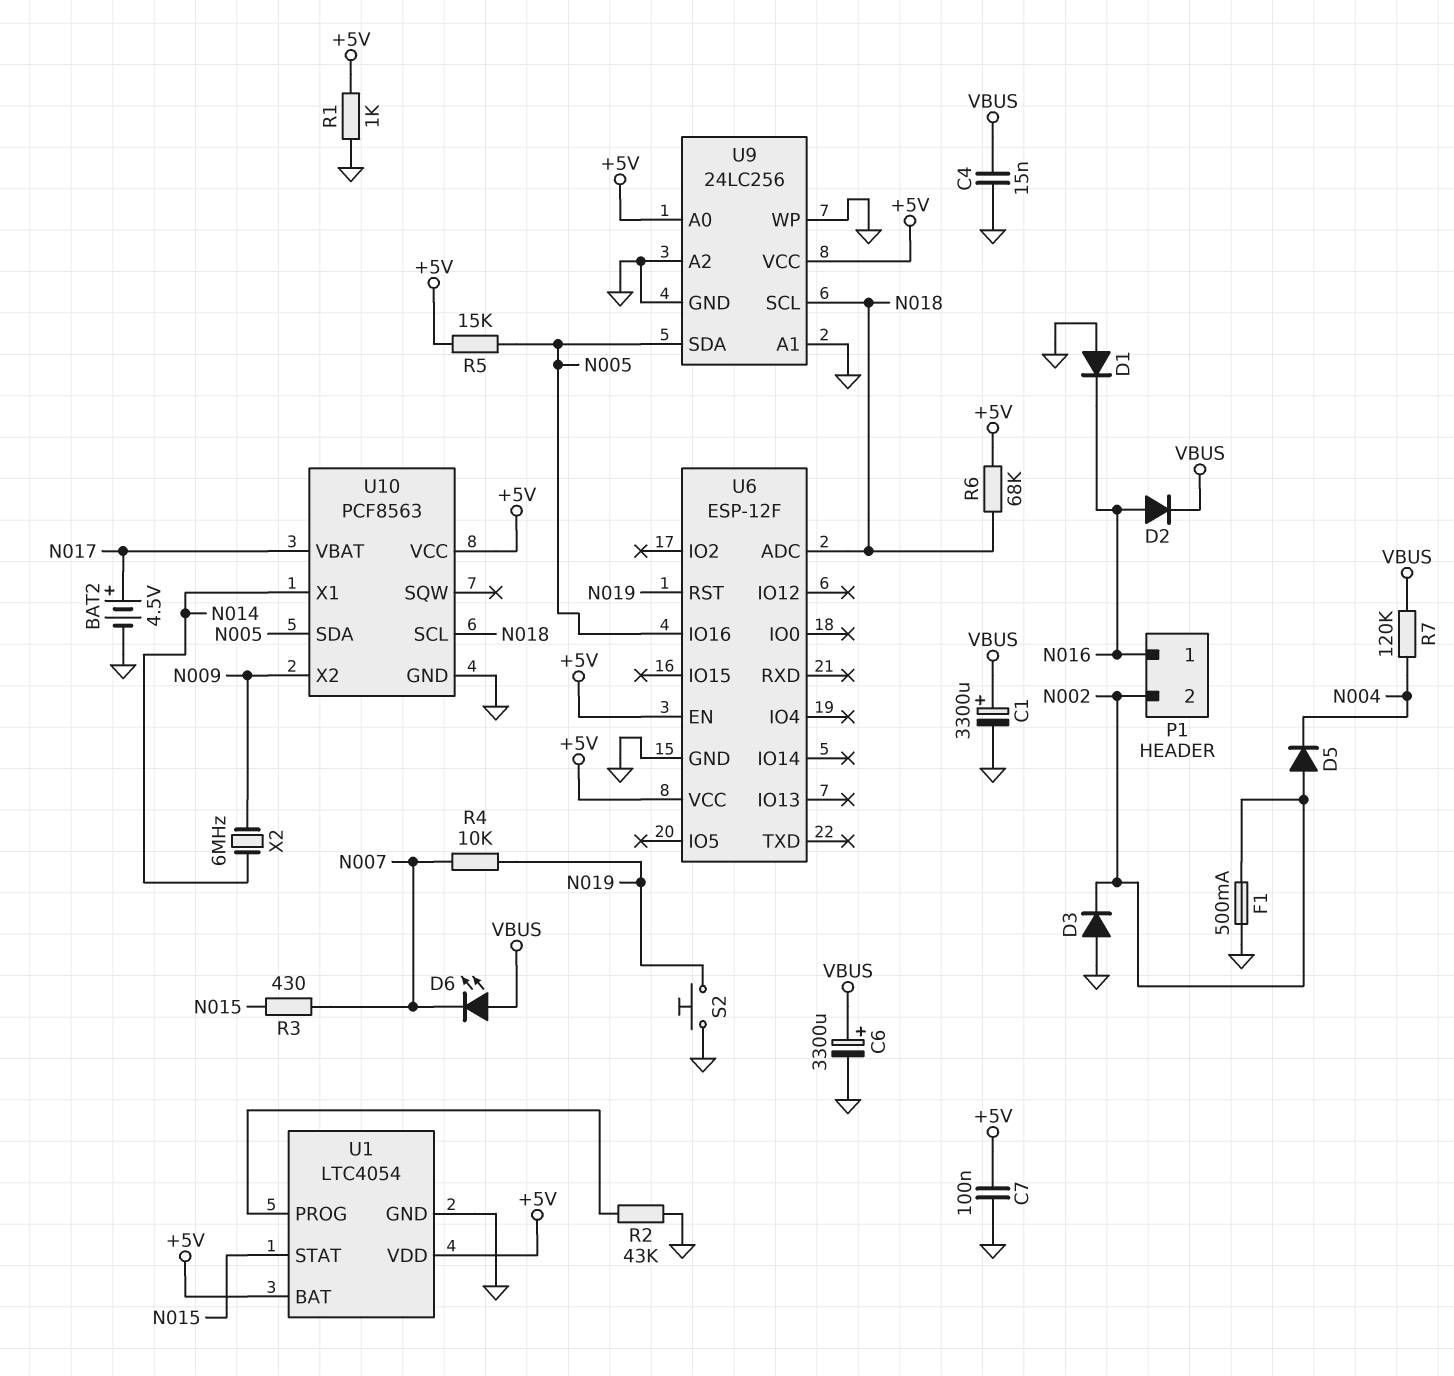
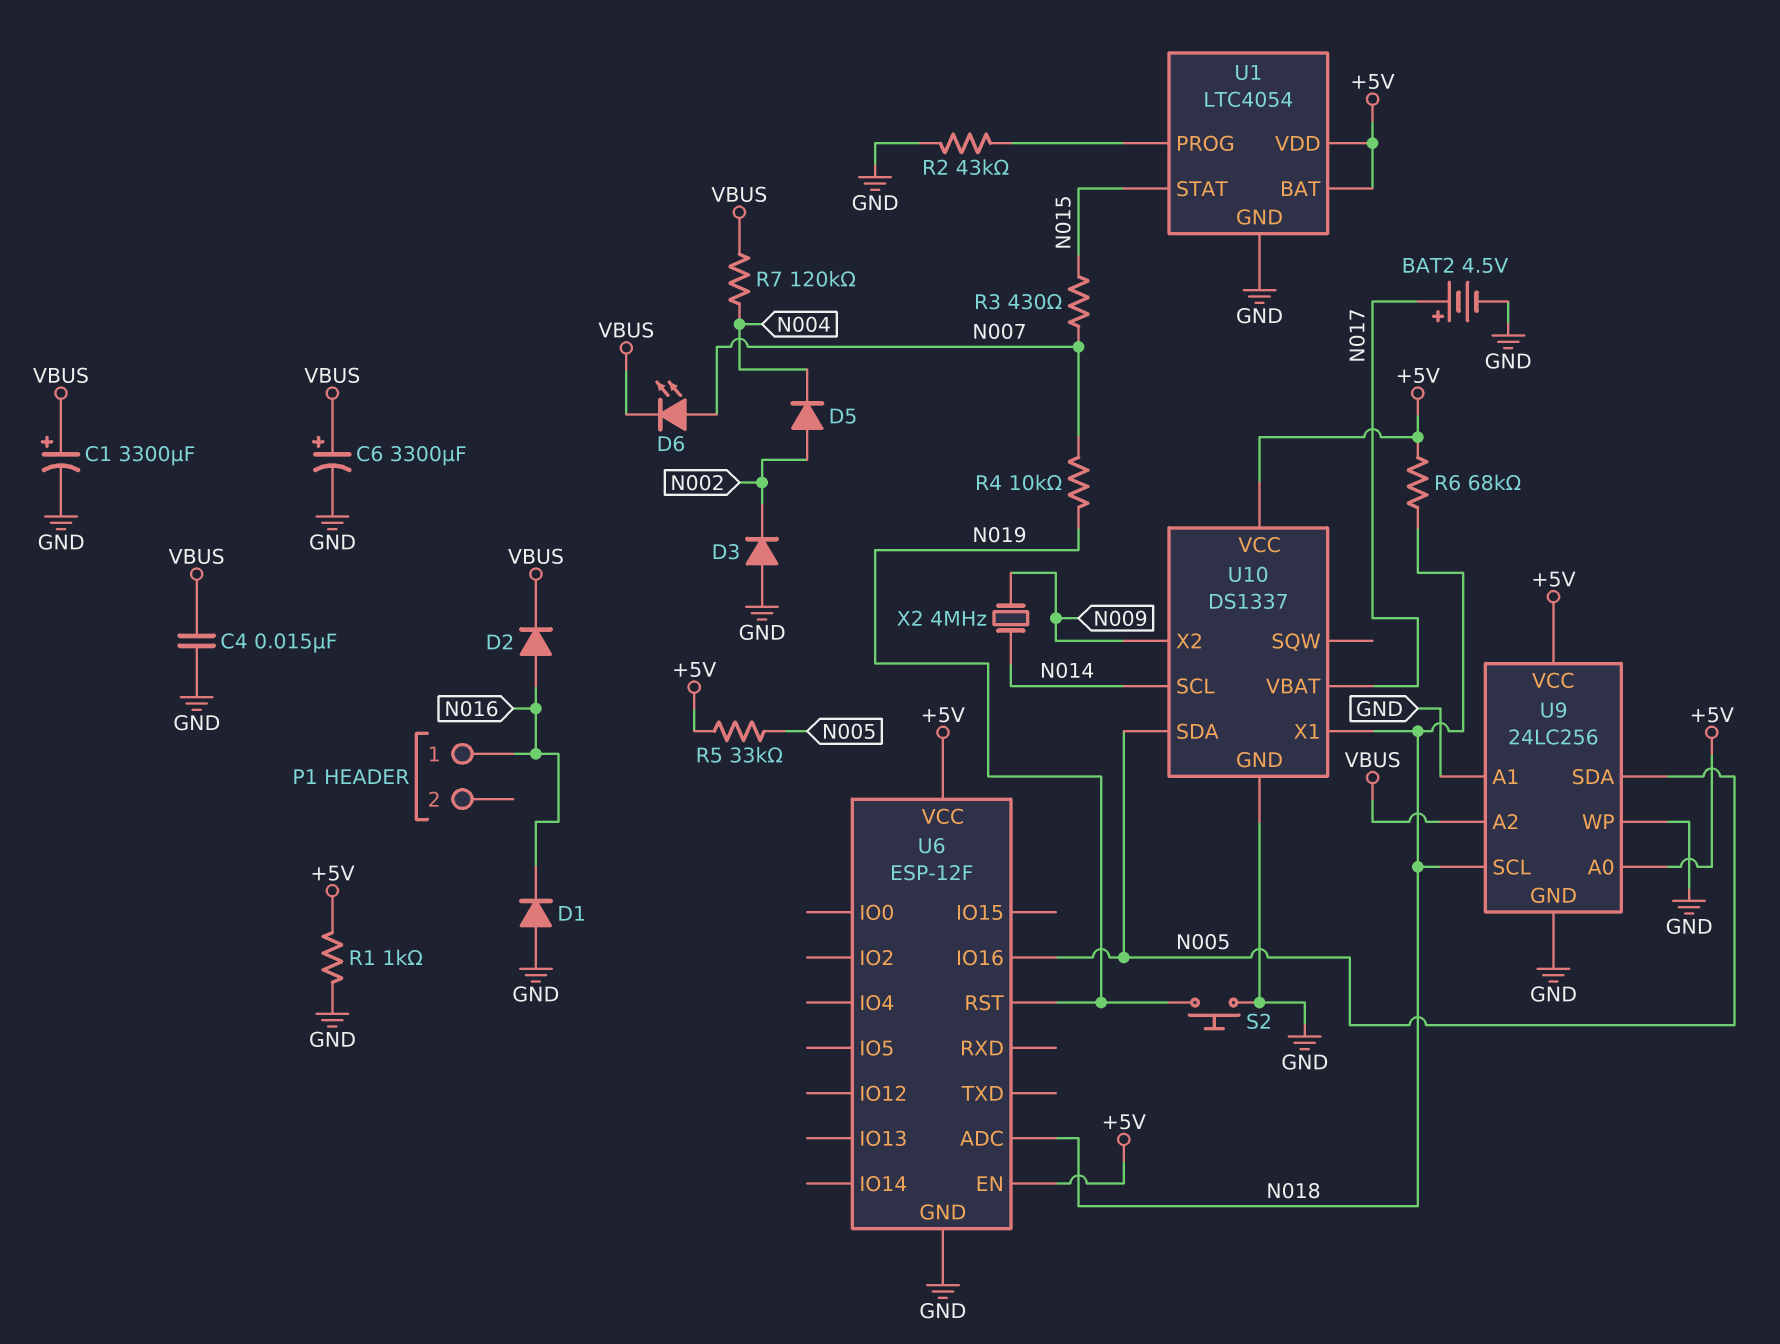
C7: 100nF (+5V, GND) -> none
D6: LED (A VBUS, K N007) -> LED (A N007, K VBUS)
F1: 500mA (GND, N002) -> none
P1 pin 2: N002 -> none
R5: 15k (+5V, N005) -> 33k (+5V, N005)
U9 pin A2: GND -> VBUS
U10: PCF8563 -> DS1337
U10 pin SCL: N018 -> N014
U10 pin X1: N014 -> N018
X2: 6MHz (N009, N014) -> 4MHz (N009, N014)

